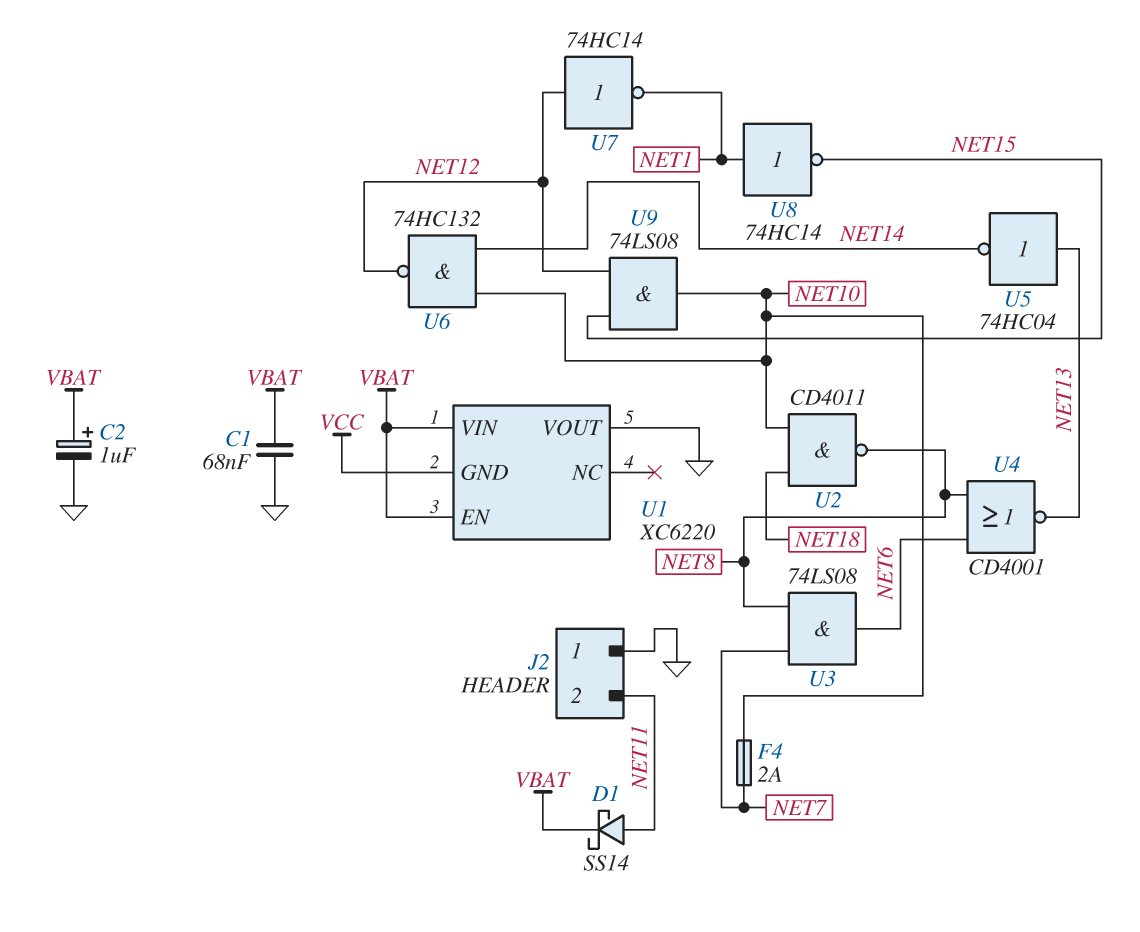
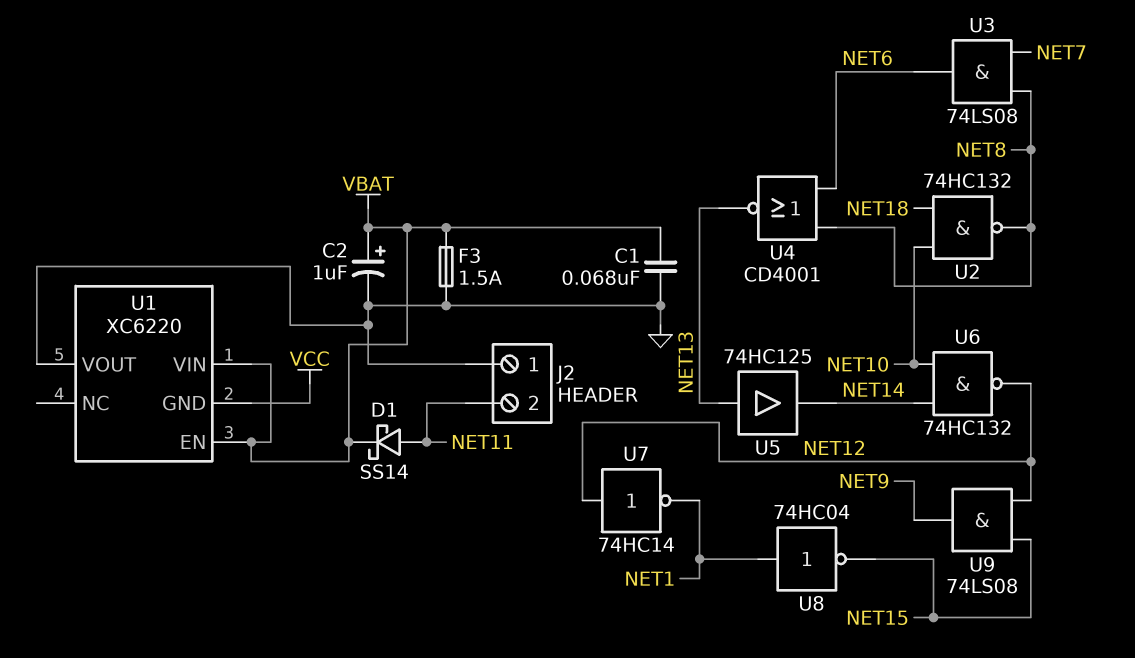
F3: none -> 1.5A (GND, VBAT)
F4: 2A (NET7, NET10) -> none
U2: NAND CD4011 (in NET10, in NET18, out NET8) -> NAND 74HC132 (in NET10, in NET18, out NET8)
U5: NOT 74HC04 (in NET13, out NET14) -> buffer 74HC125 (in NET13, out NET14)
U8: NOT 74HC14 (in NET1, out NET15) -> NOT 74HC04 (in NET1, out NET15)
U9: AND 74LS08 (in NET12, in NET15, out NET10) -> AND 74LS08 (in NET12, in NET15, out NET9)

